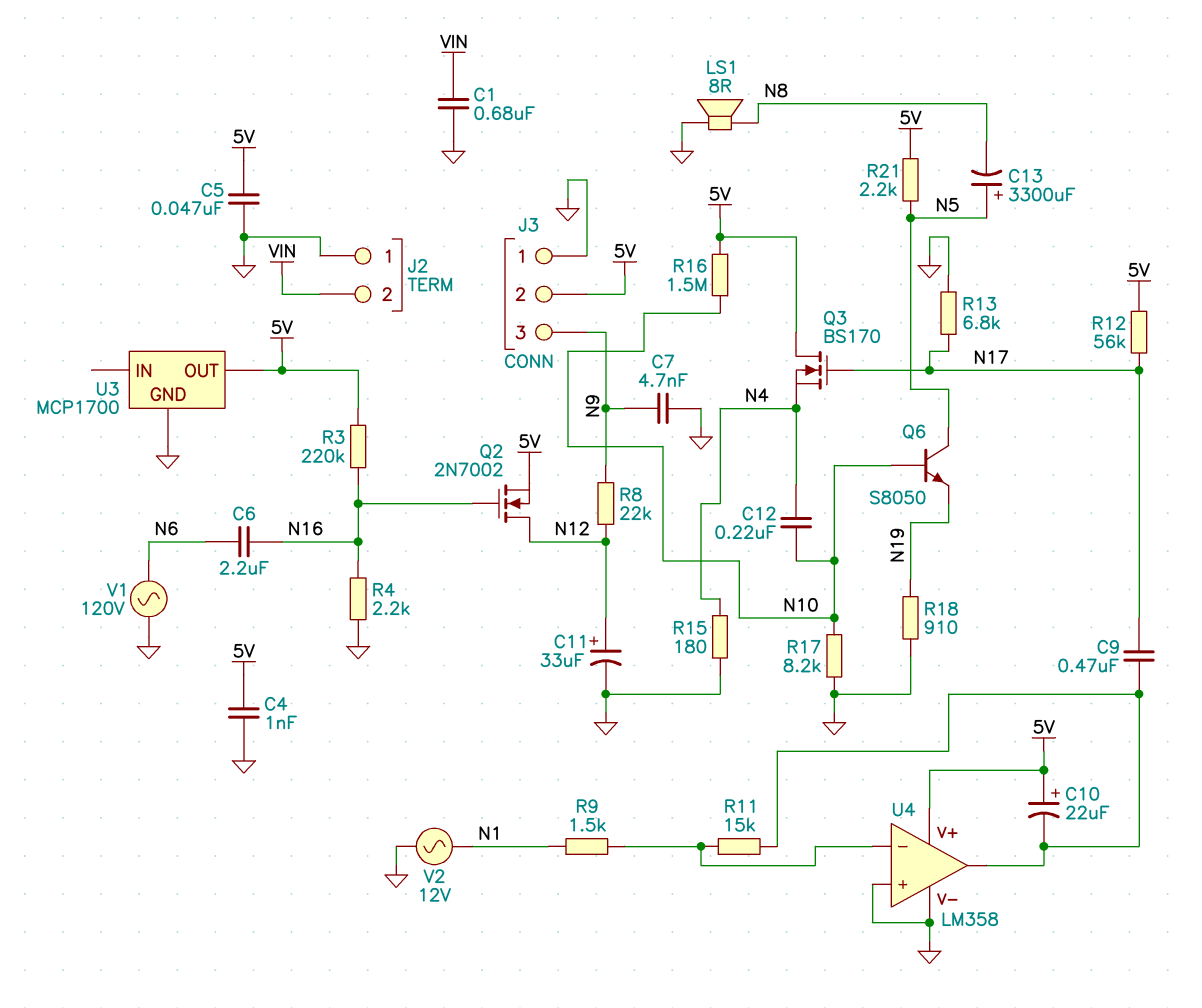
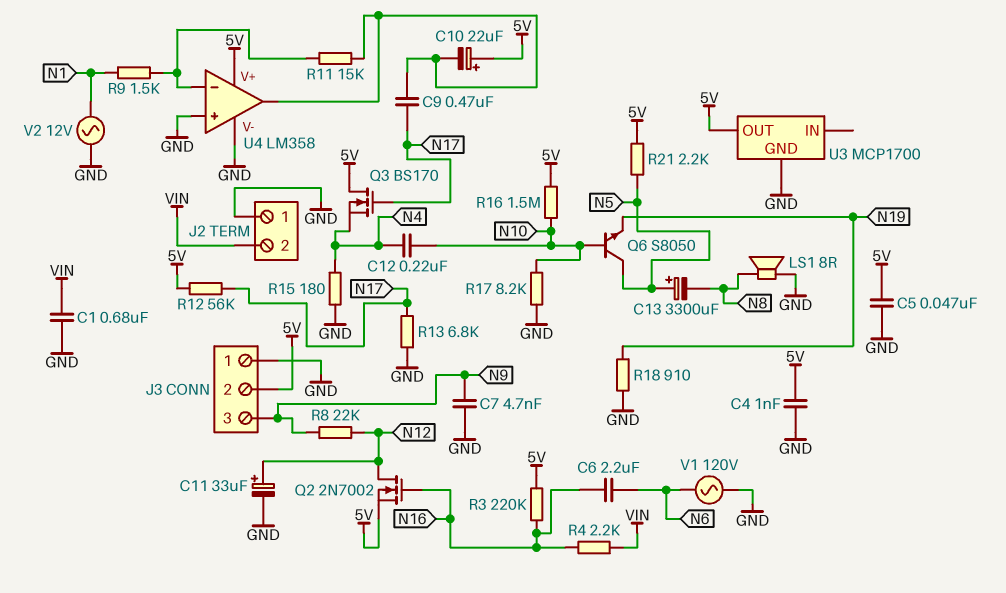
R4: 2.2k (GND, N16) -> 2.2k (N16, VIN)

